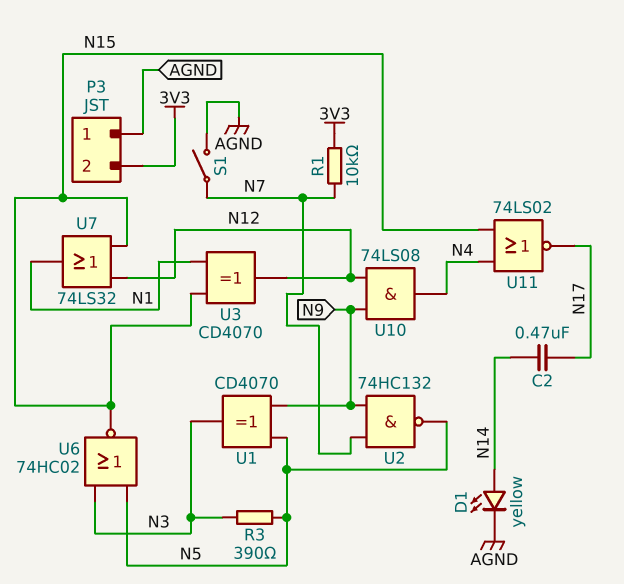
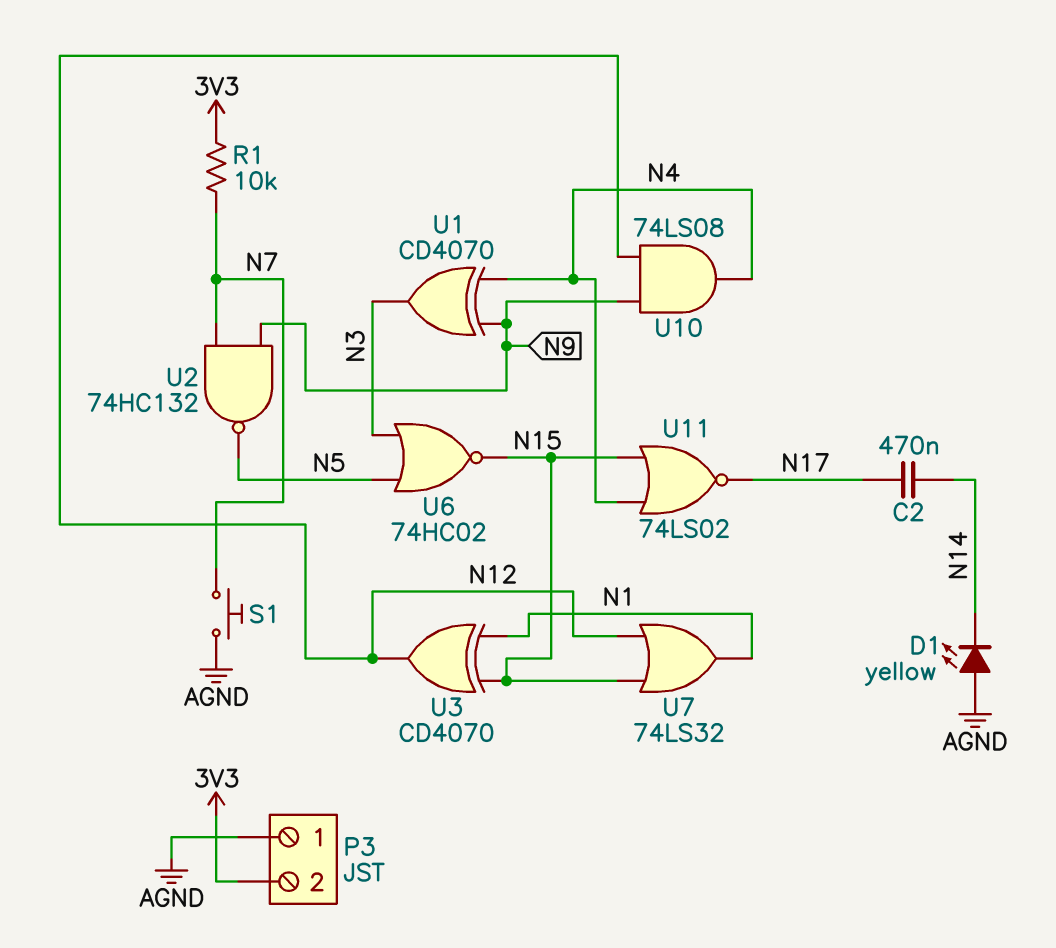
D1: LED yellow (A N14, K AGND) -> LED yellow (A AGND, K N14)
R3: 390 (N3, N5) -> none
S1: switch (AGND, N7) -> button (AGND, N7)
U1: XOR CD4070 (in N5, in N9, out N3) -> XOR CD4070 (in N4, in N9, out N3)

